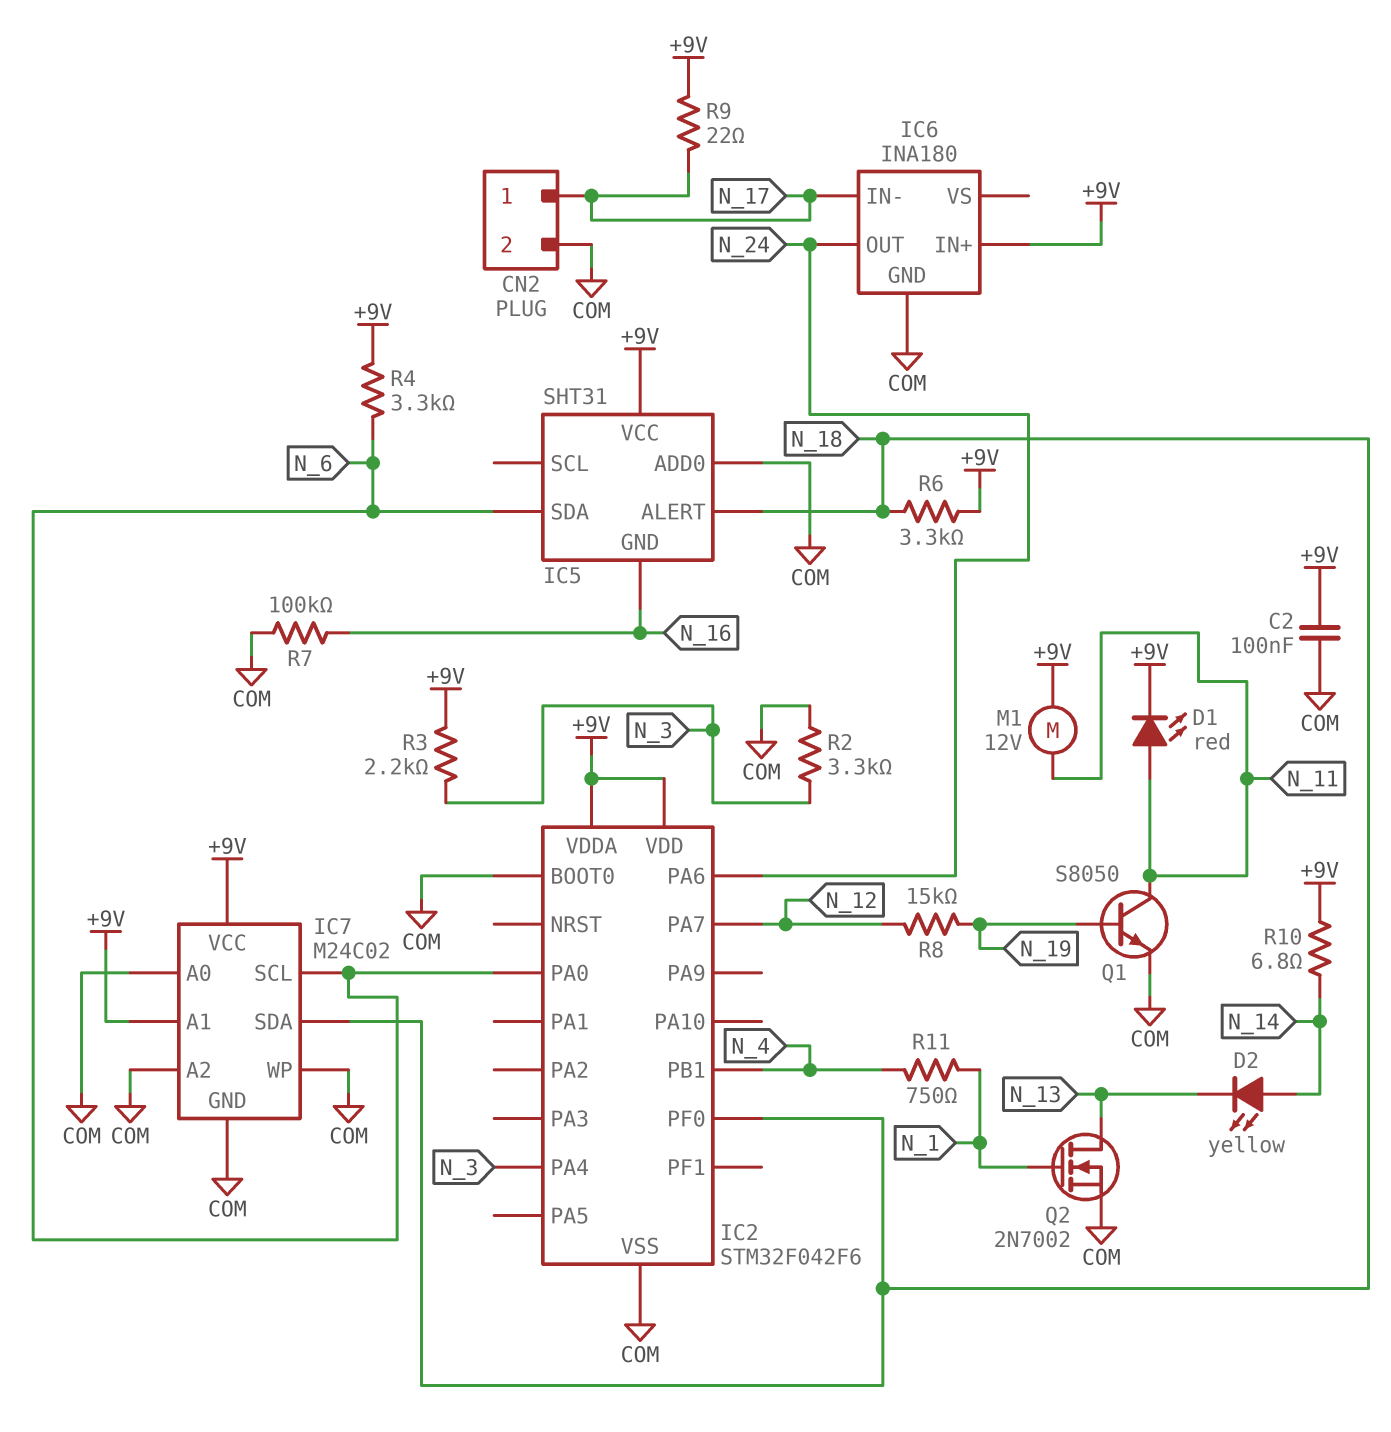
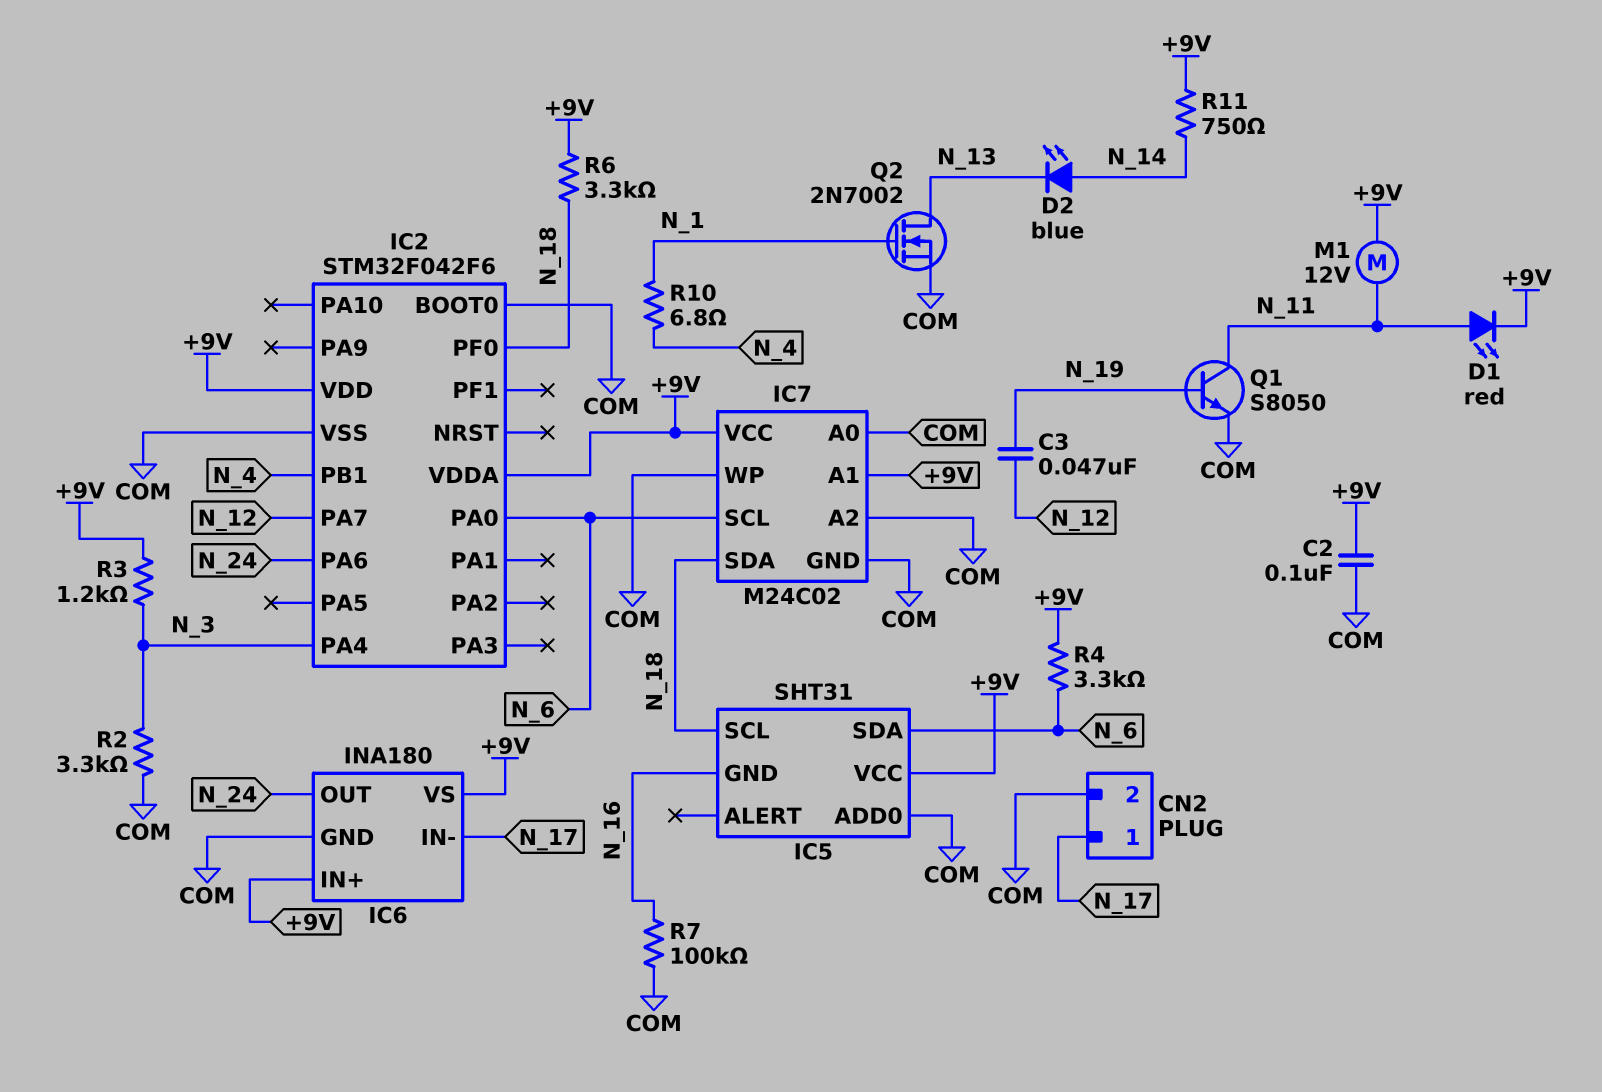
C3: none -> 47nF (N_12, N_19)
D2: LED yellow (A N_14, K N_13) -> LED blue (A N_14, K N_13)
IC5 pin ALERT: N_18 -> none
IC5 pin SCL: none -> N_18
IC6 pin VS: none -> +9V
R3: 2.2k (+9V, N_3) -> 1.2k (+9V, N_3)
R8: 15k (N_12, N_19) -> none
R9: 22 (+9V, N_17) -> none
R10: 6.8 (+9V, N_14) -> 6.8 (N_1, N_4)
R11: 750 (N_1, N_4) -> 750 (+9V, N_14)

